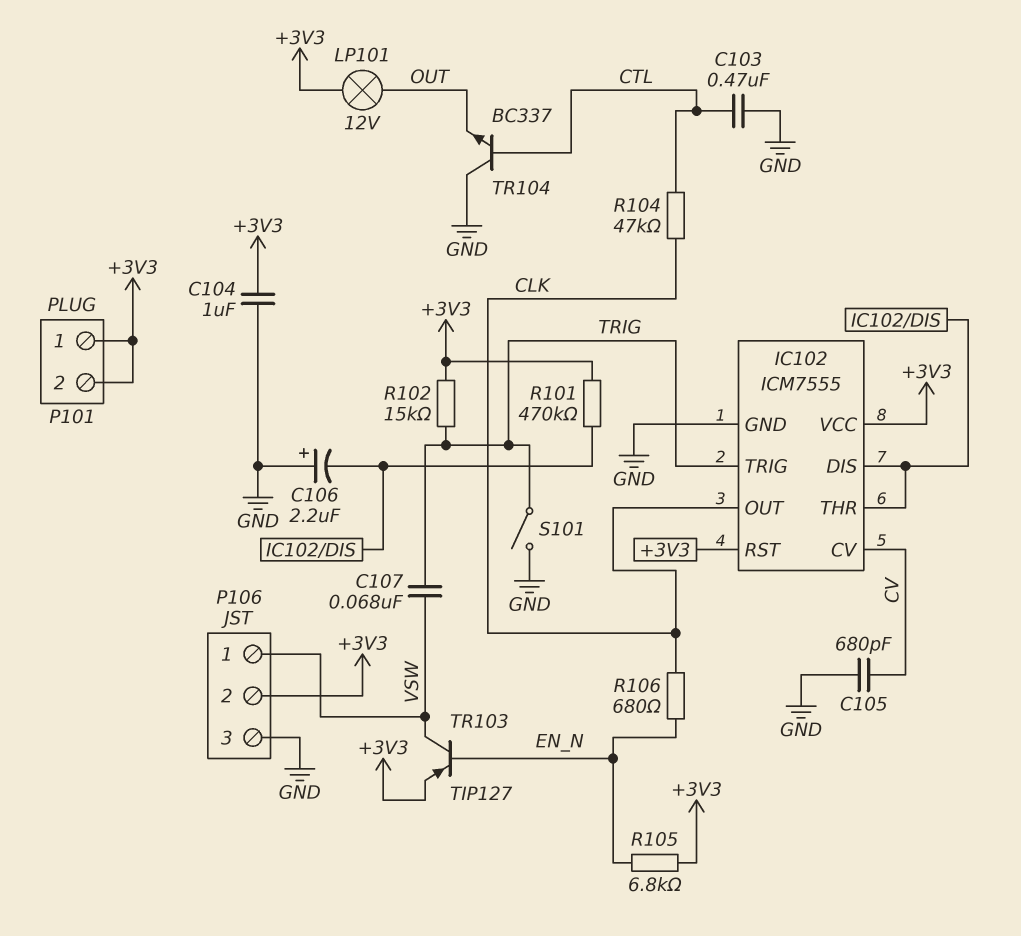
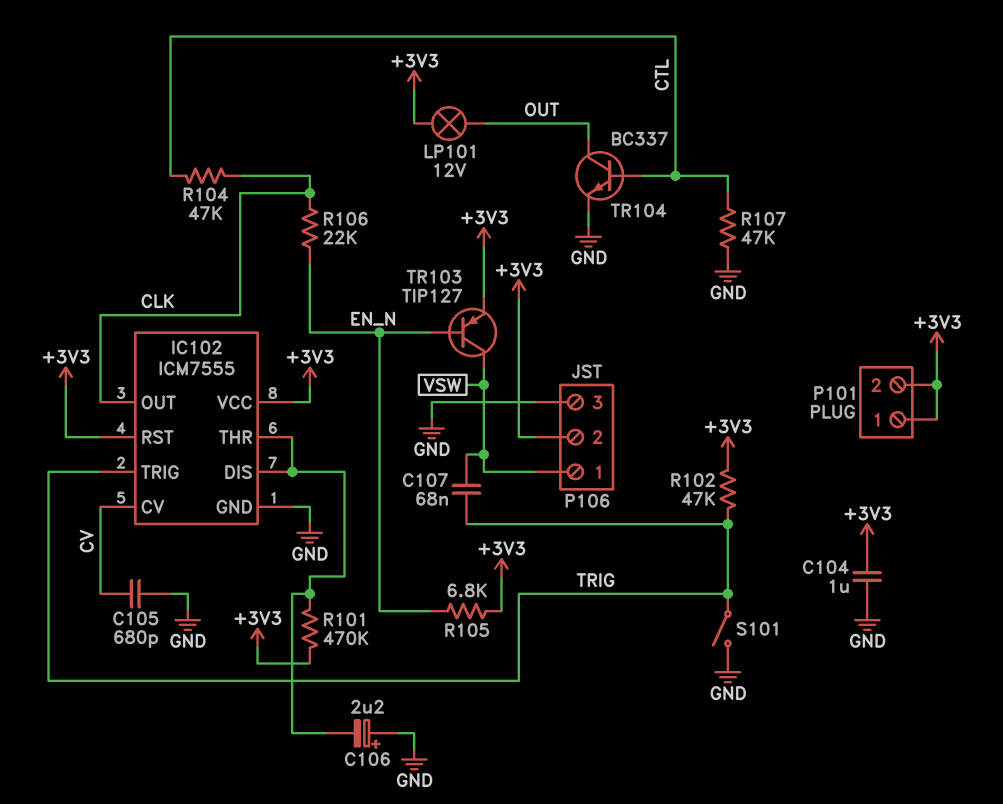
C103: 470nF (CTL, GND) -> none
R102: 15k (+3V3, TRIG) -> 47k (+3V3, TRIG)
R106: 680 (CLK, EN_N) -> 22k (CLK, EN_N)
R107: none -> 47k (CTL, GND)
TR104: NPN BC337 (B CTL, C GND, E OUT) -> NPN BC337 (B CTL, C OUT, E GND)

